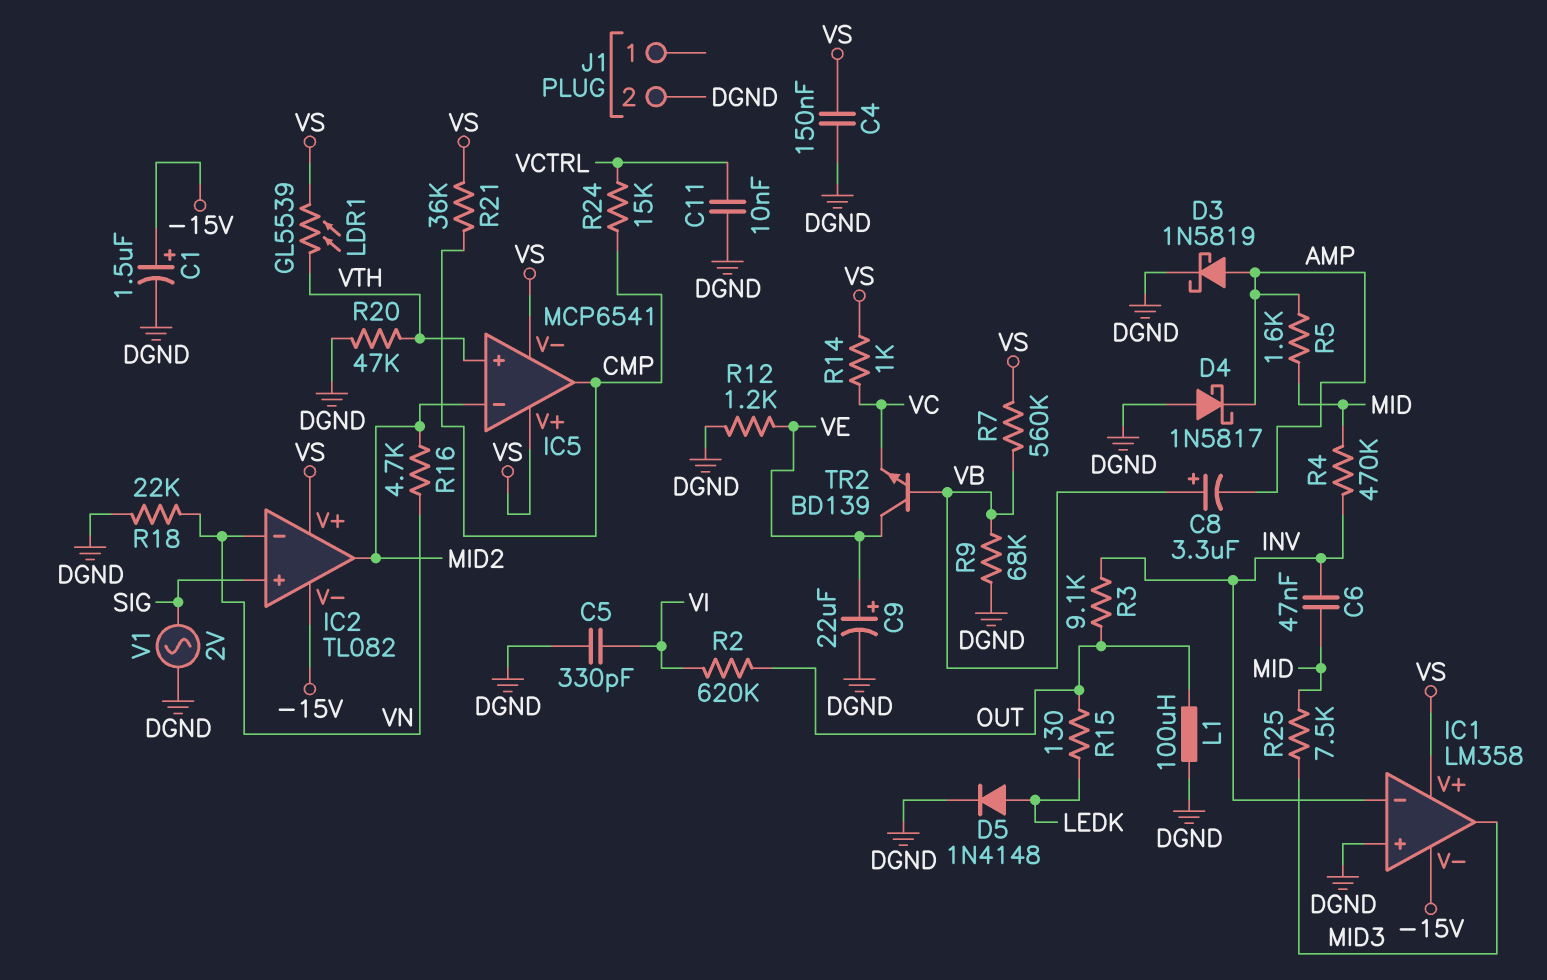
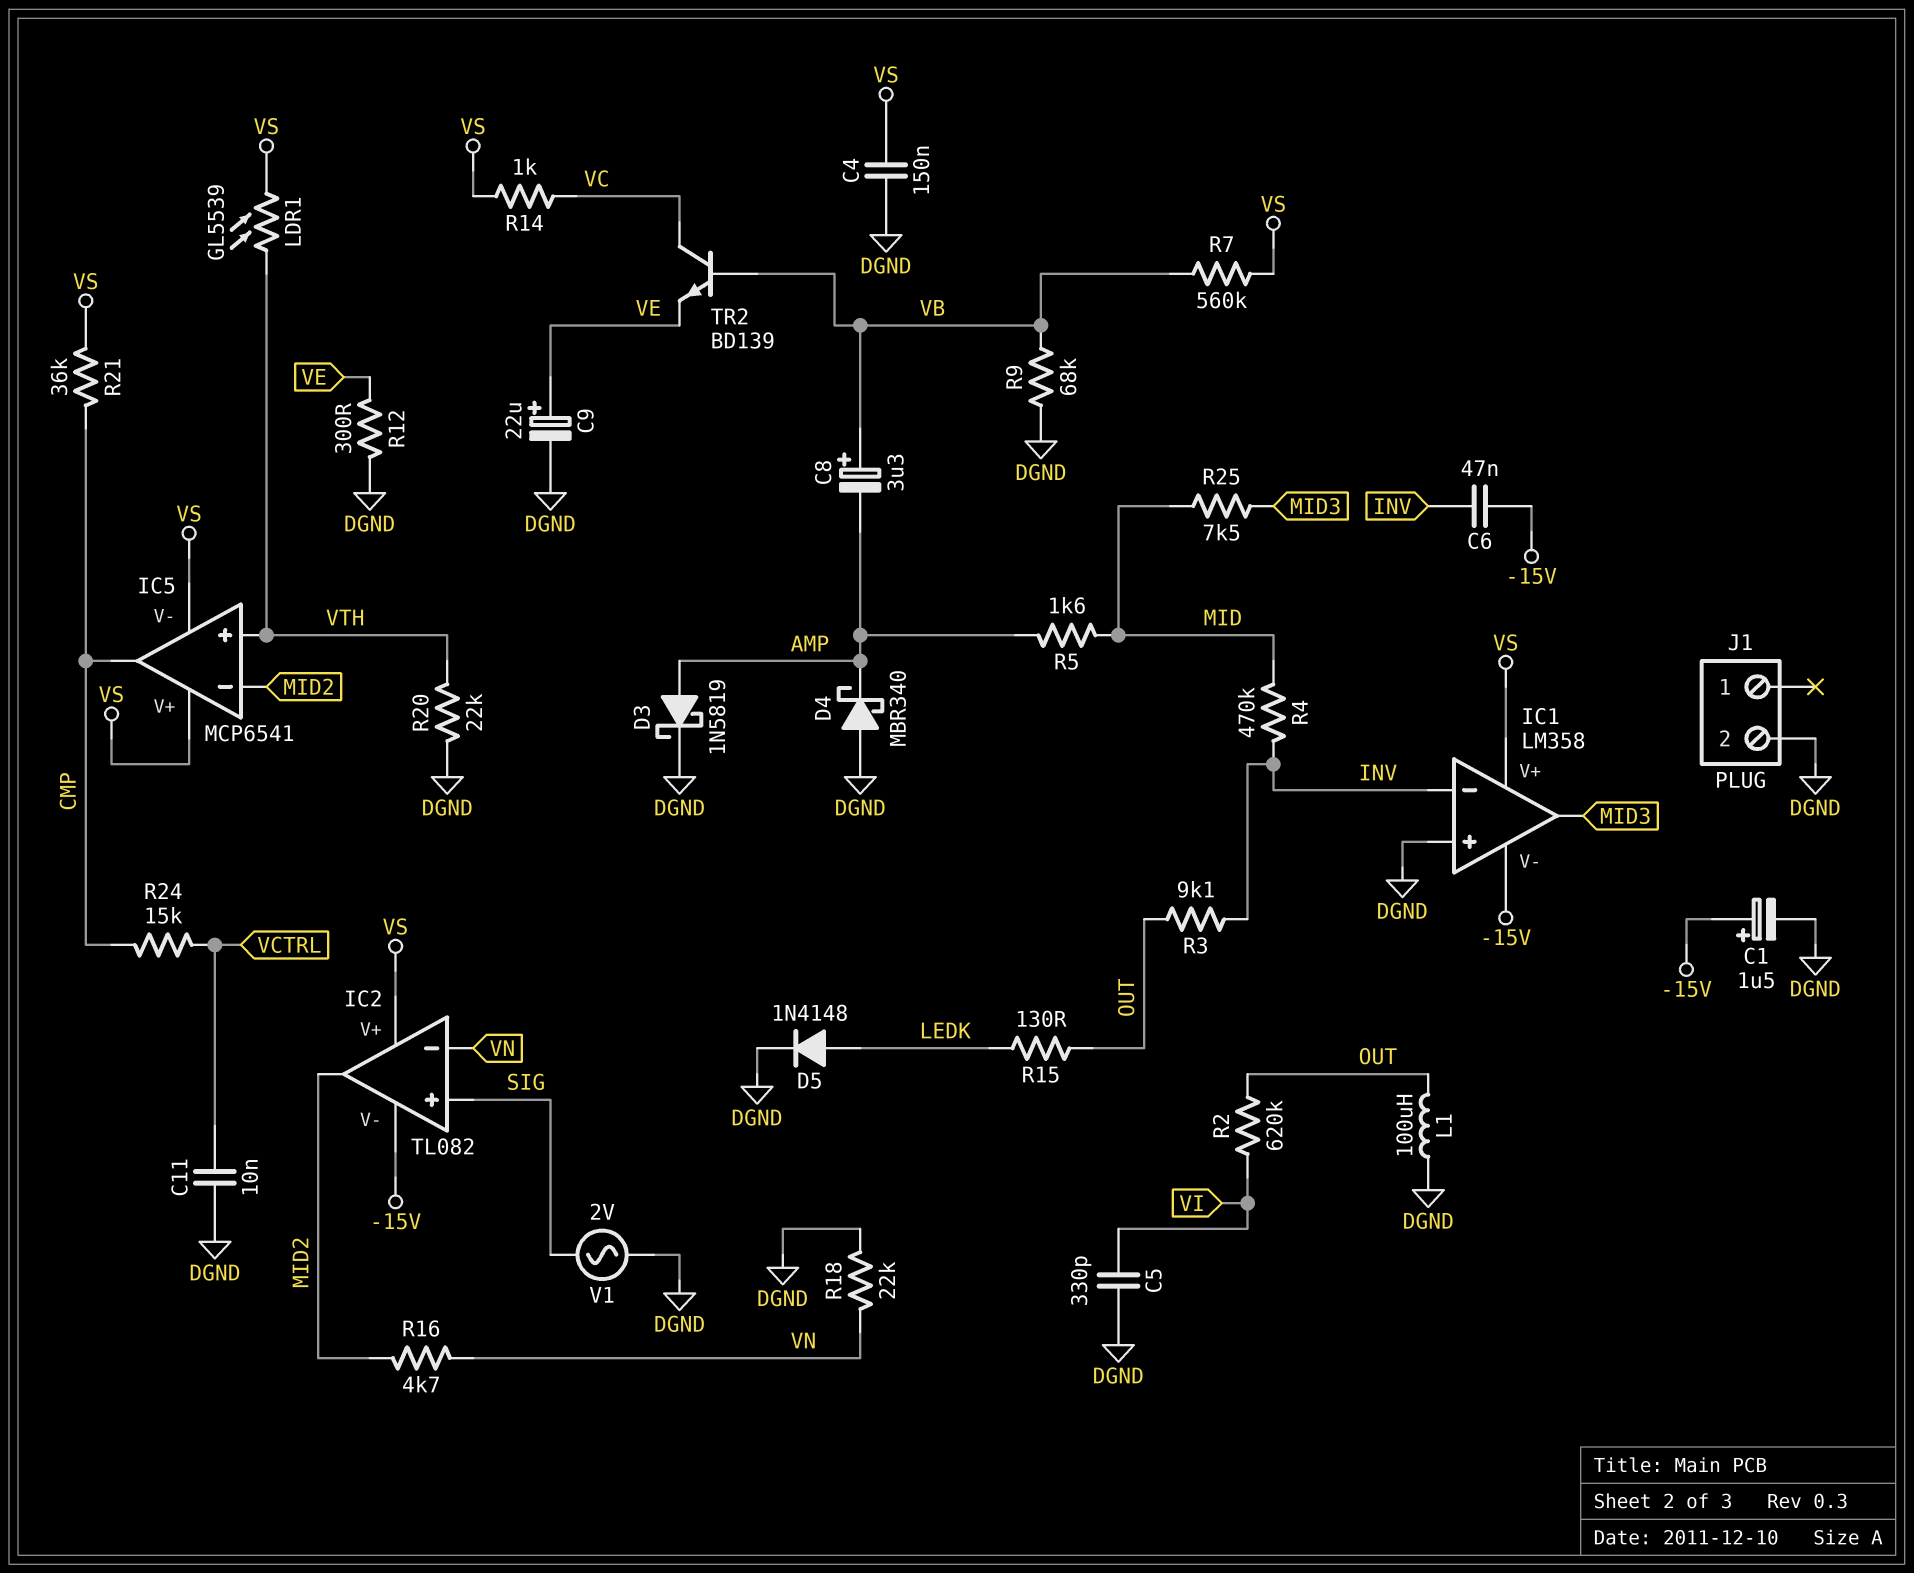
C6: 47nF (INV, MID) -> 47nF (-15V, INV)
D4: schottky 1N5817 (A DGND, K AMP) -> schottky MBR340 (A DGND, K AMP)
R12: 1.2k (DGND, VE) -> 300 (DGND, VE)
R20: 47k (DGND, VTH) -> 22k (DGND, VTH)
TR2: NPN BD139 (B VB, C VE, E VC) -> NPN BD139 (B VB, C VC, E VE)

